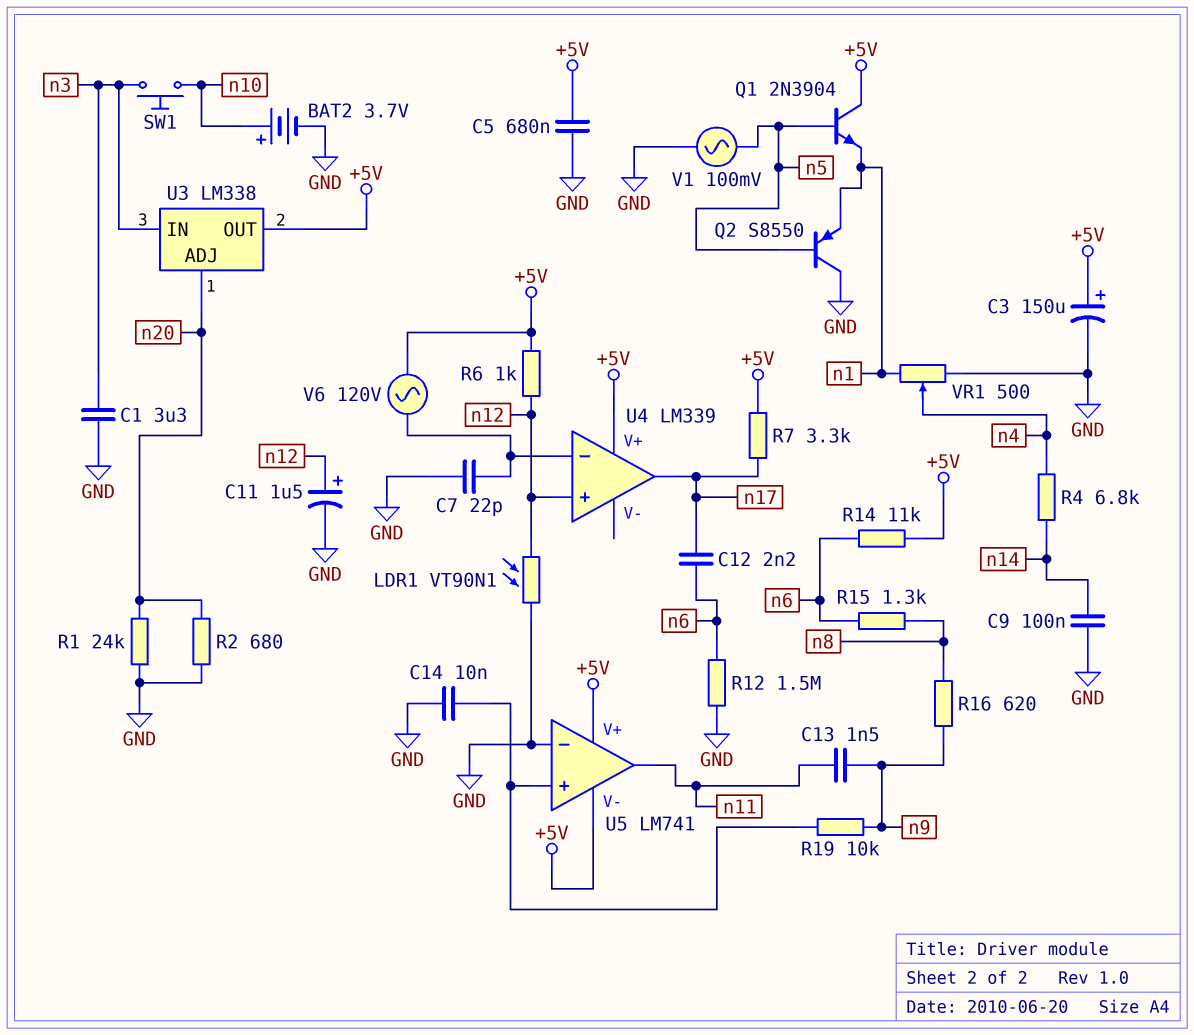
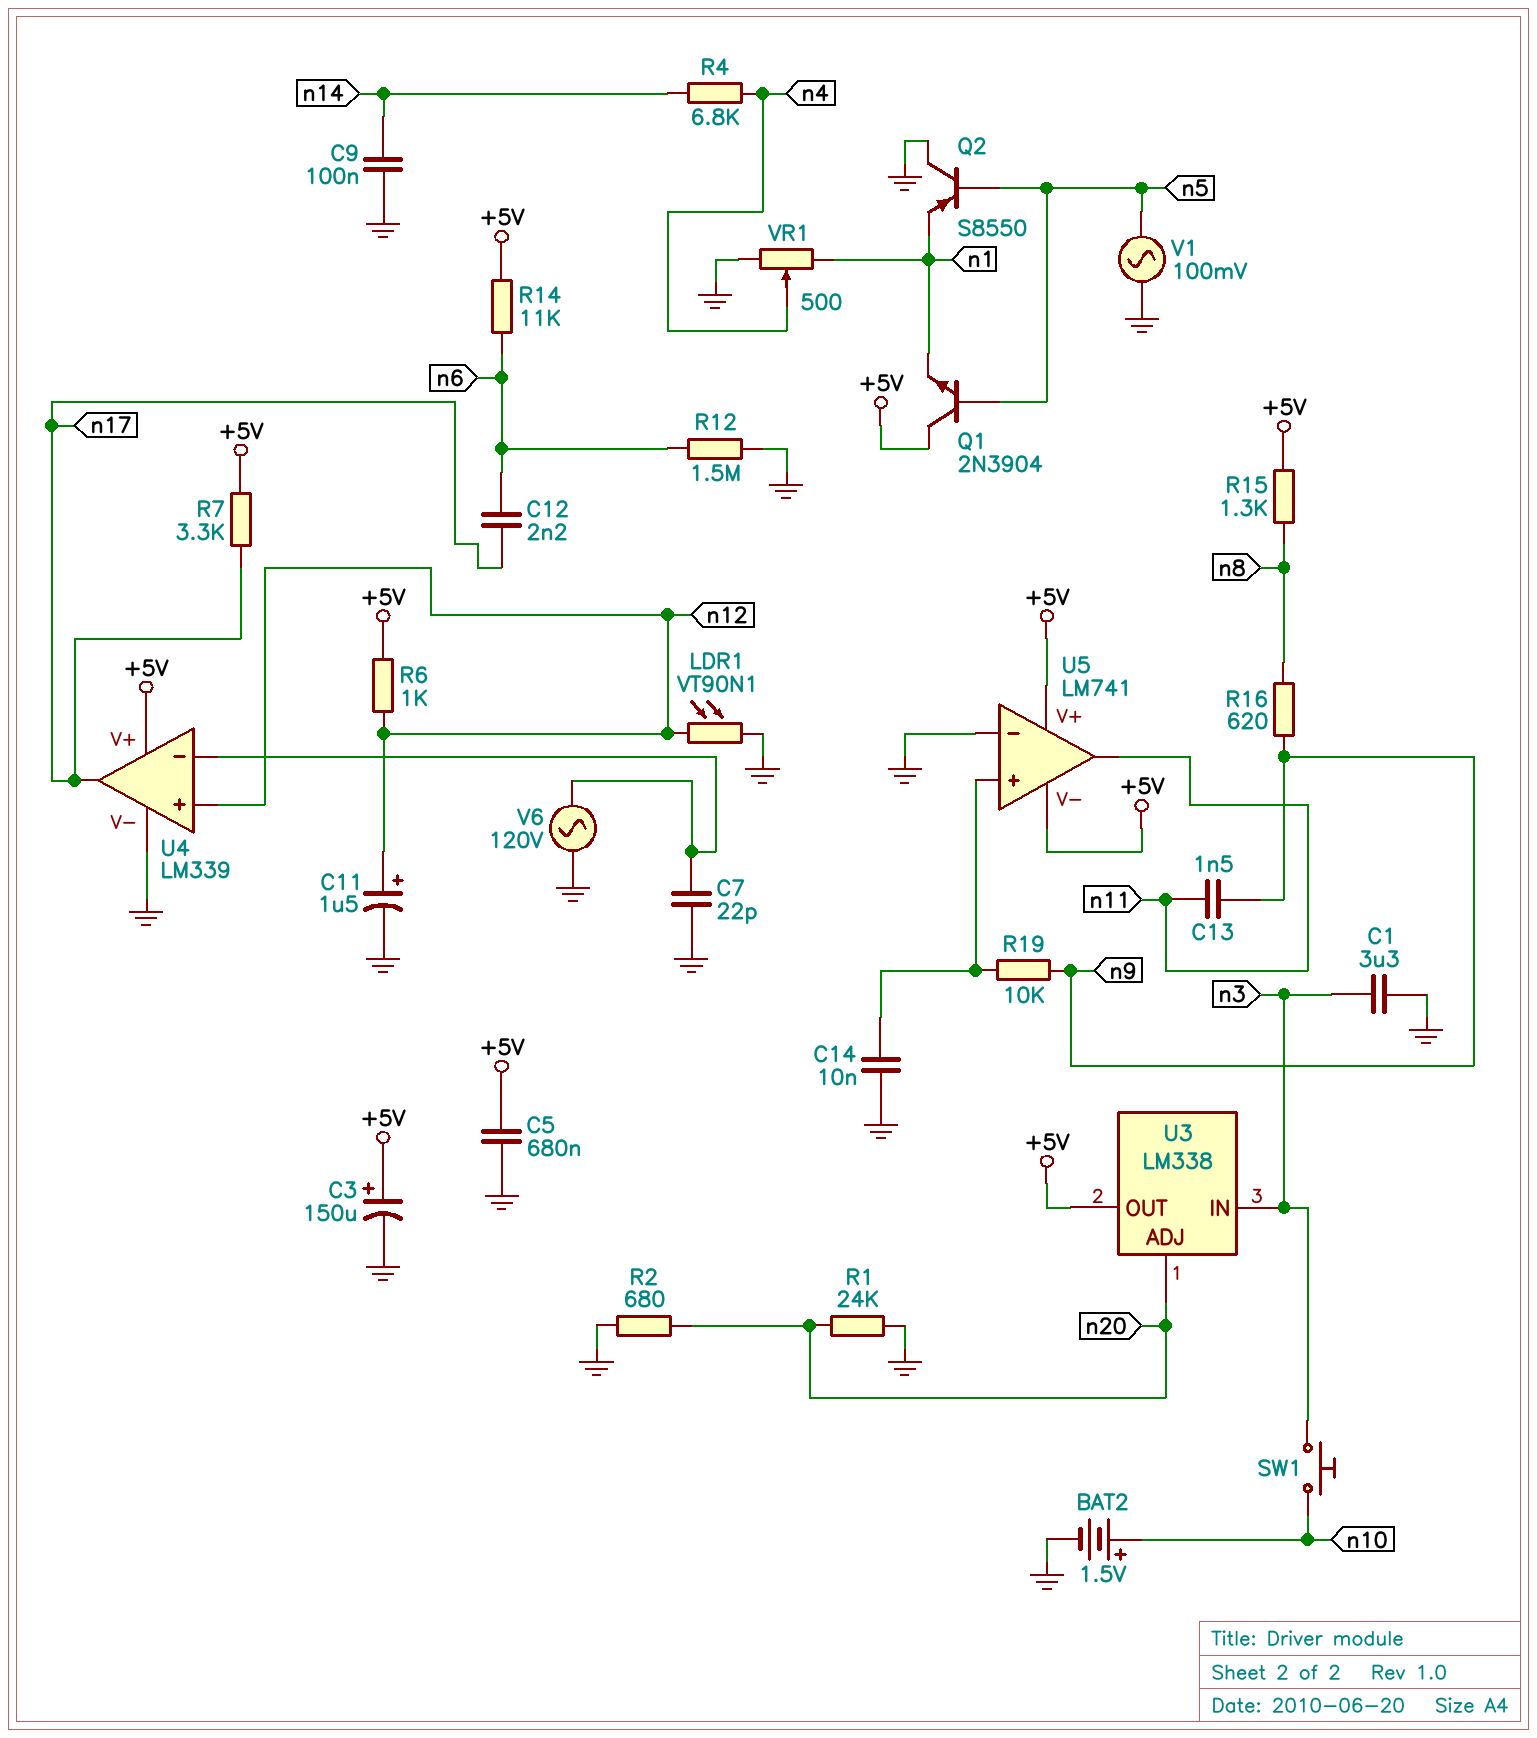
BAT2: 3.7V (plus n10, minus GND) -> 1.5V (plus n10, minus GND)
R15: 1.3k (n6, n8) -> 1.3k (+5V, n8)
U4 pin V-: none -> GND
V6: AC 120V (+5V, U4/in-) -> AC 120V (GND, U4/in-)

